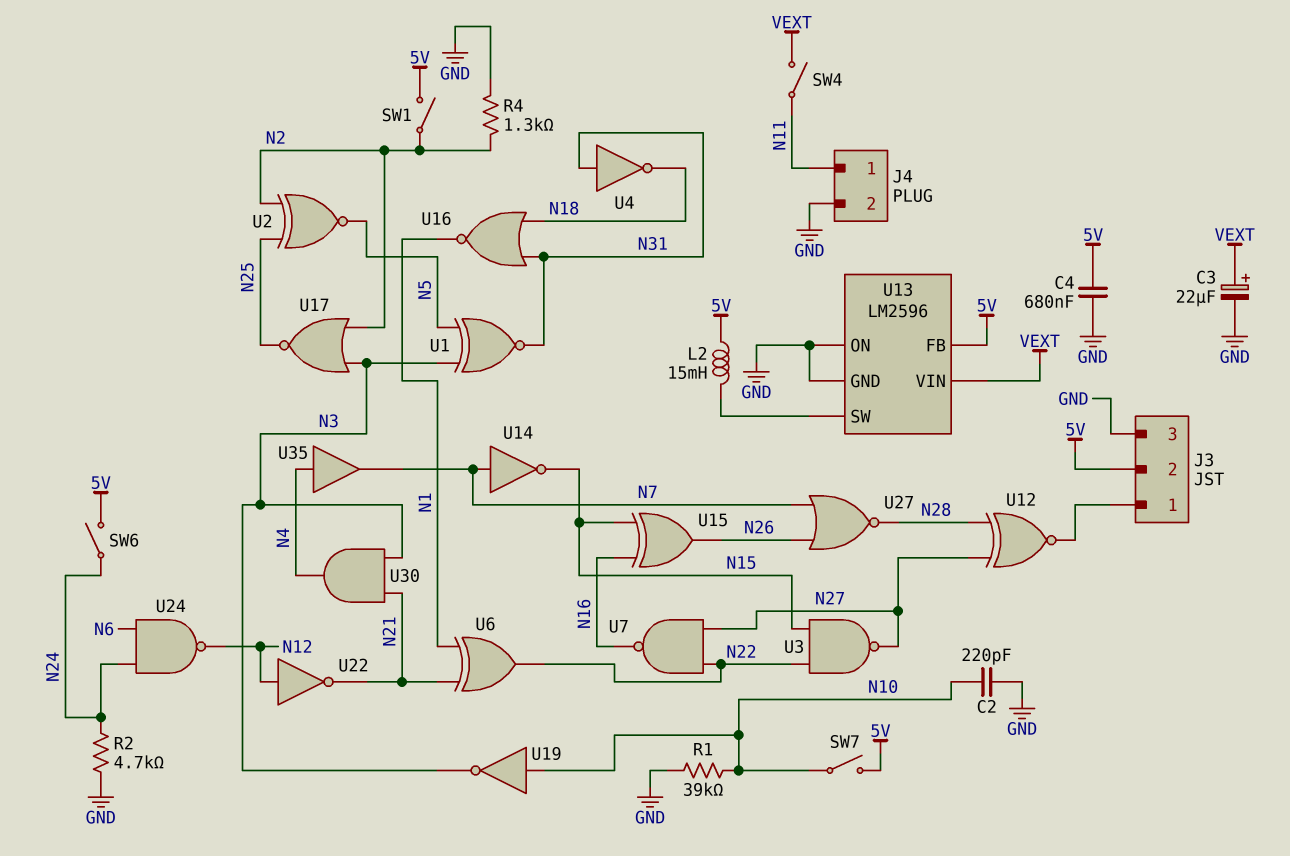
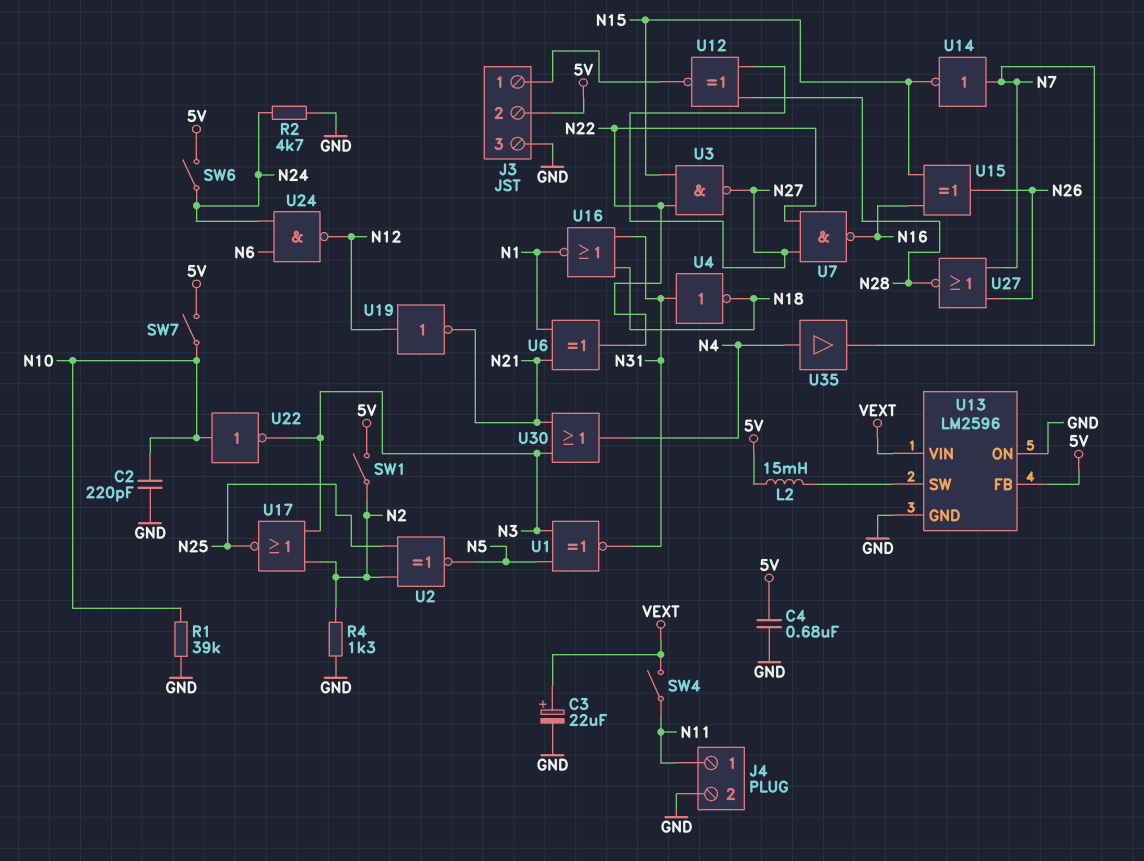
U19: NOT (in N10, out N3) -> NOT (in N12, out N21)
U22: NOT (in N12, out N21) -> NOT (in N10, out N3)
U30: AND (in N3, in N21, out N4) -> OR (in N3, in N21, out N4)

